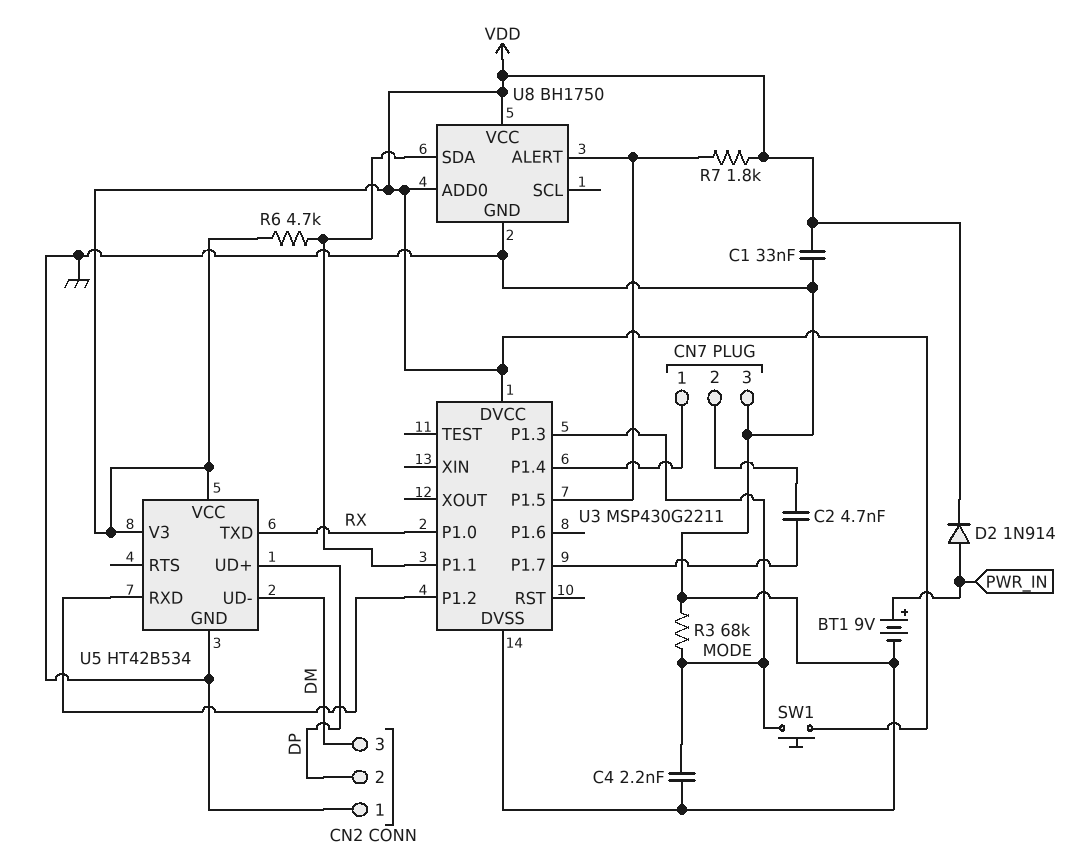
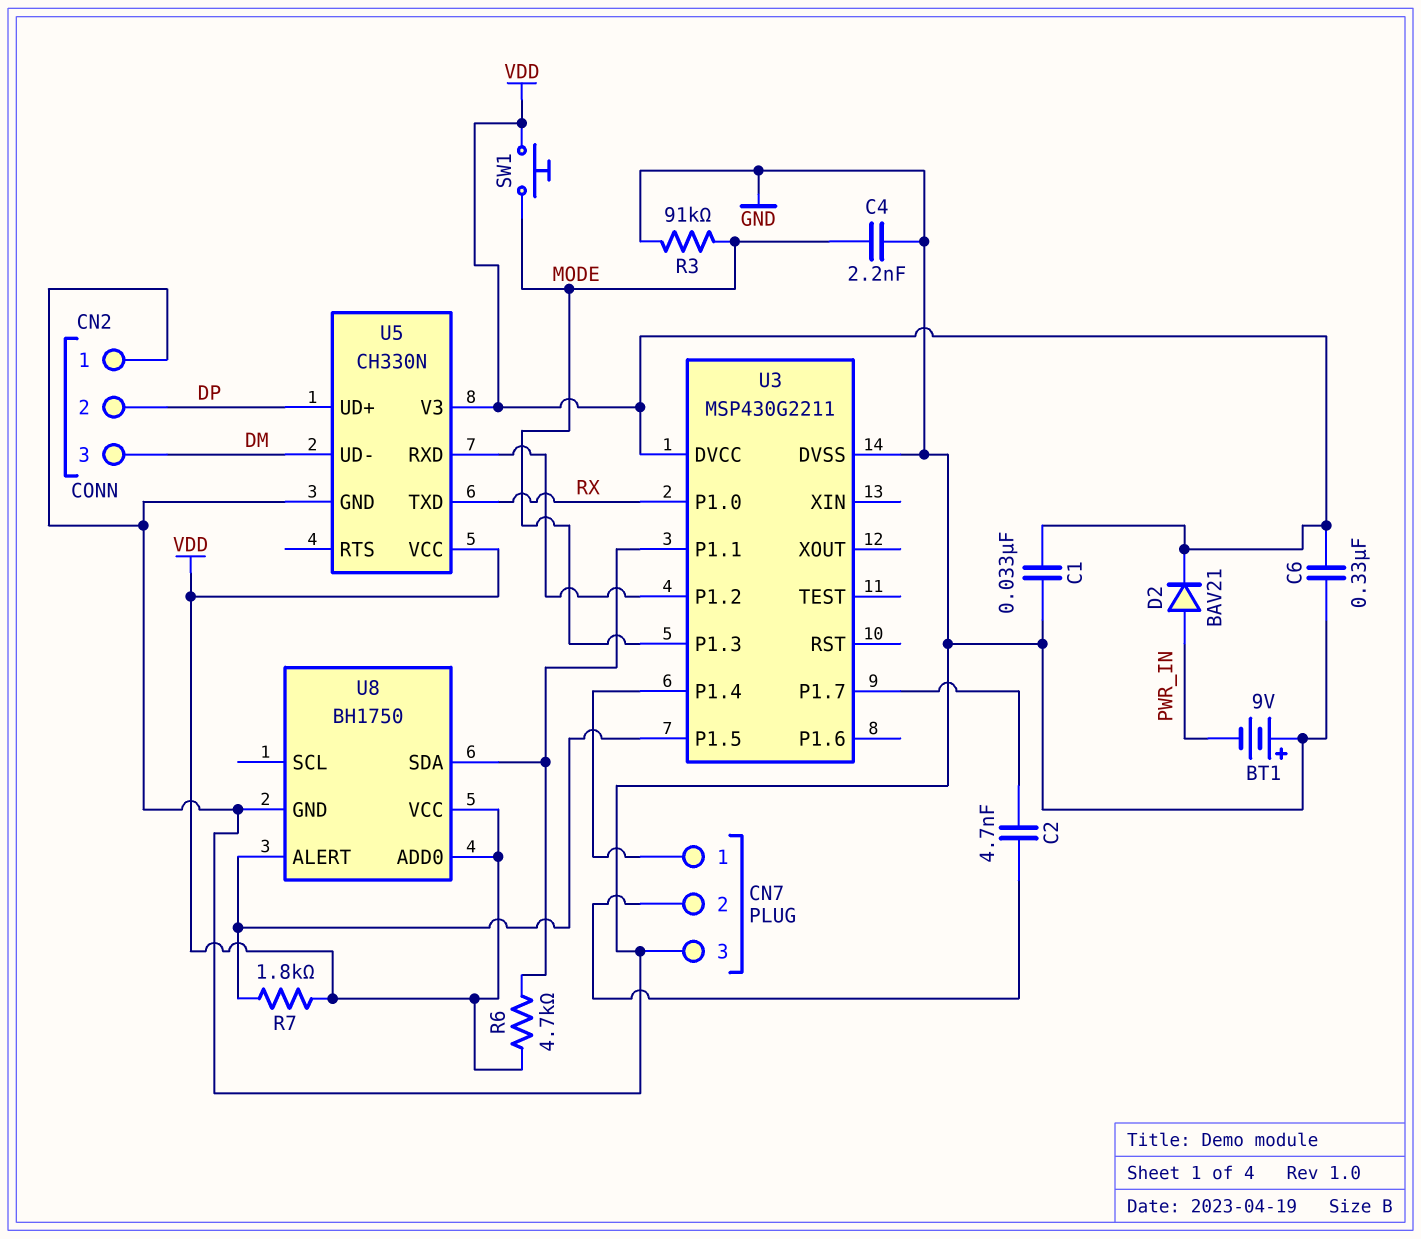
BT1: 9V (plus PWR_IN, minus GND) -> 9V (plus GND, minus PWR_IN)
C6: none -> 330nF (GND, VDD)
D2: diode 1N914 (A PWR_IN, K VDD) -> diode BAV21 (A PWR_IN, K VDD)
R3: 68k (GND, MODE) -> 91k (GND, MODE)
U5: HT42B534 -> CH330N

